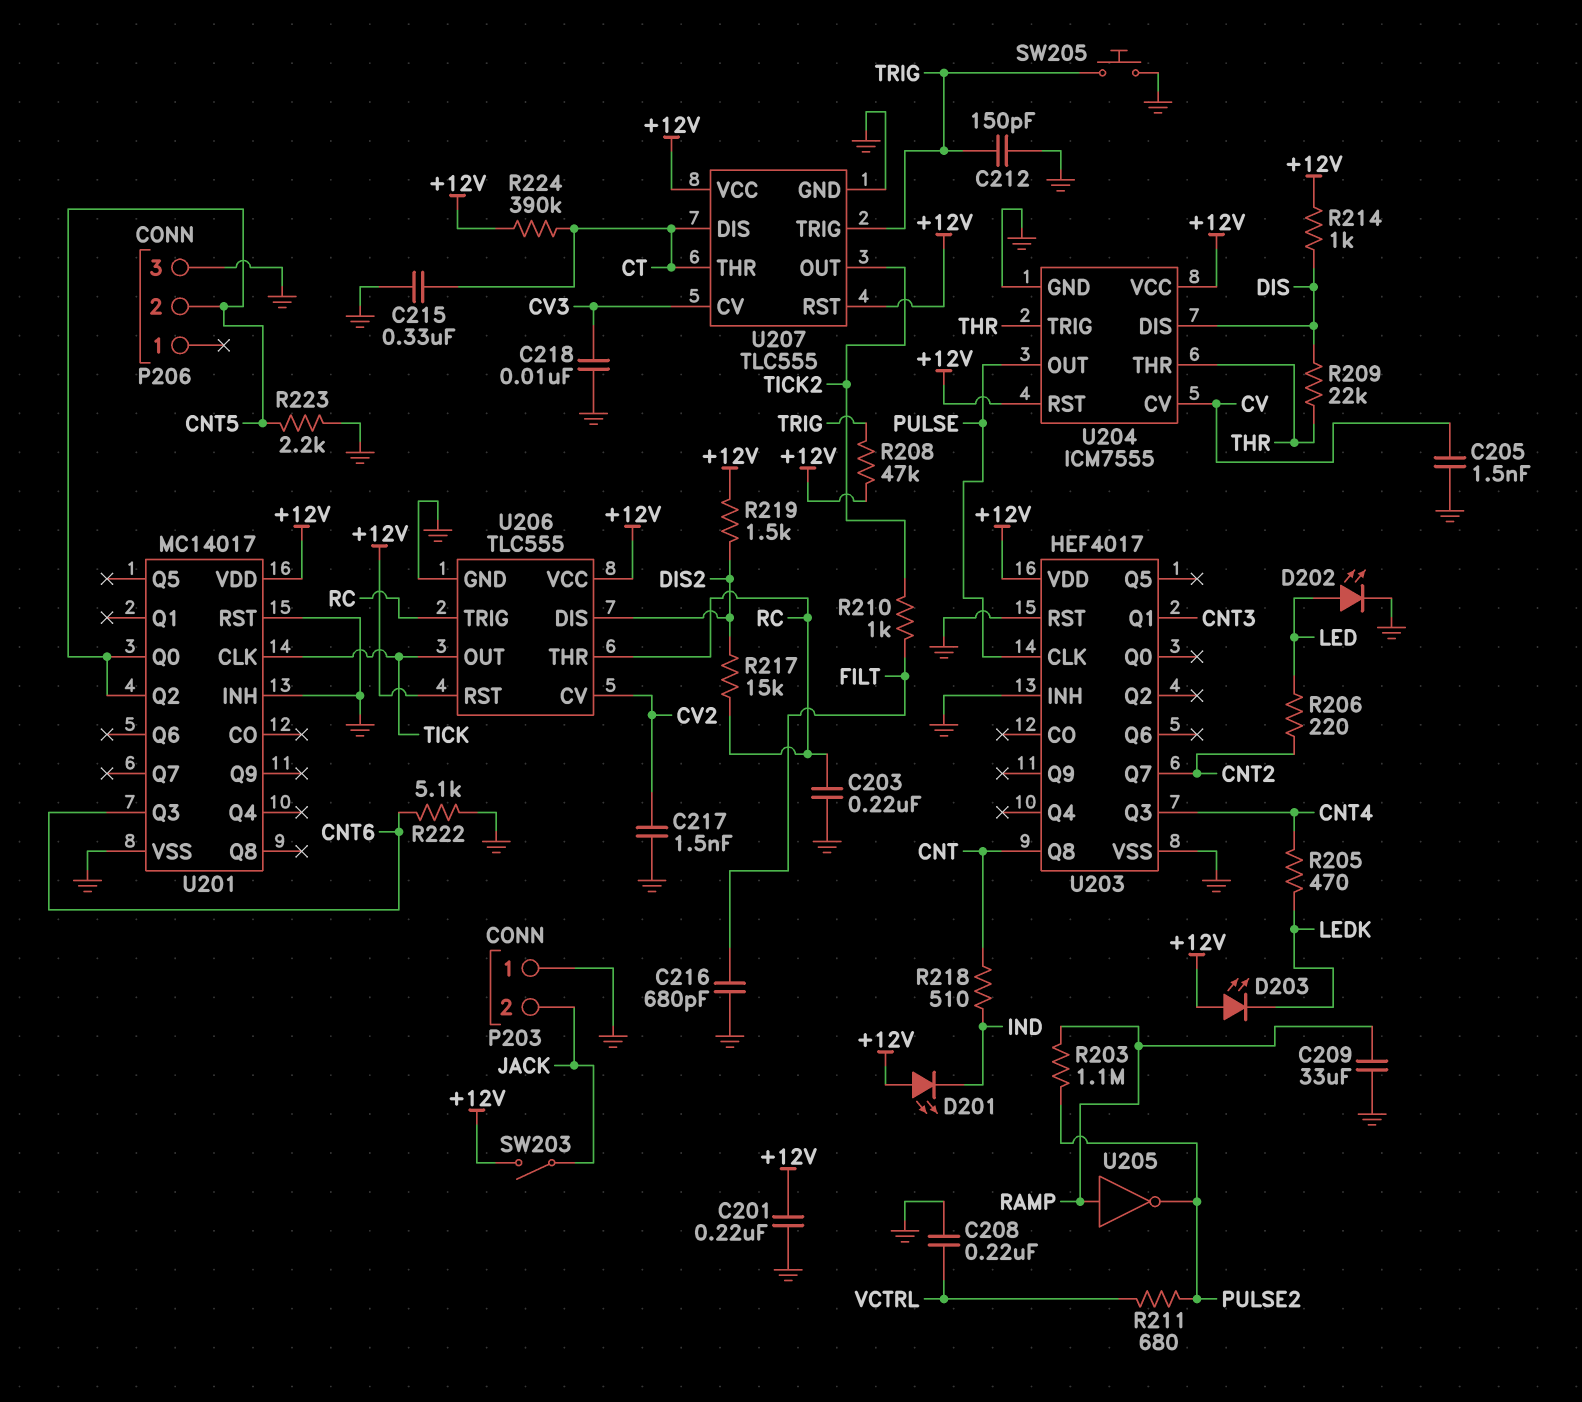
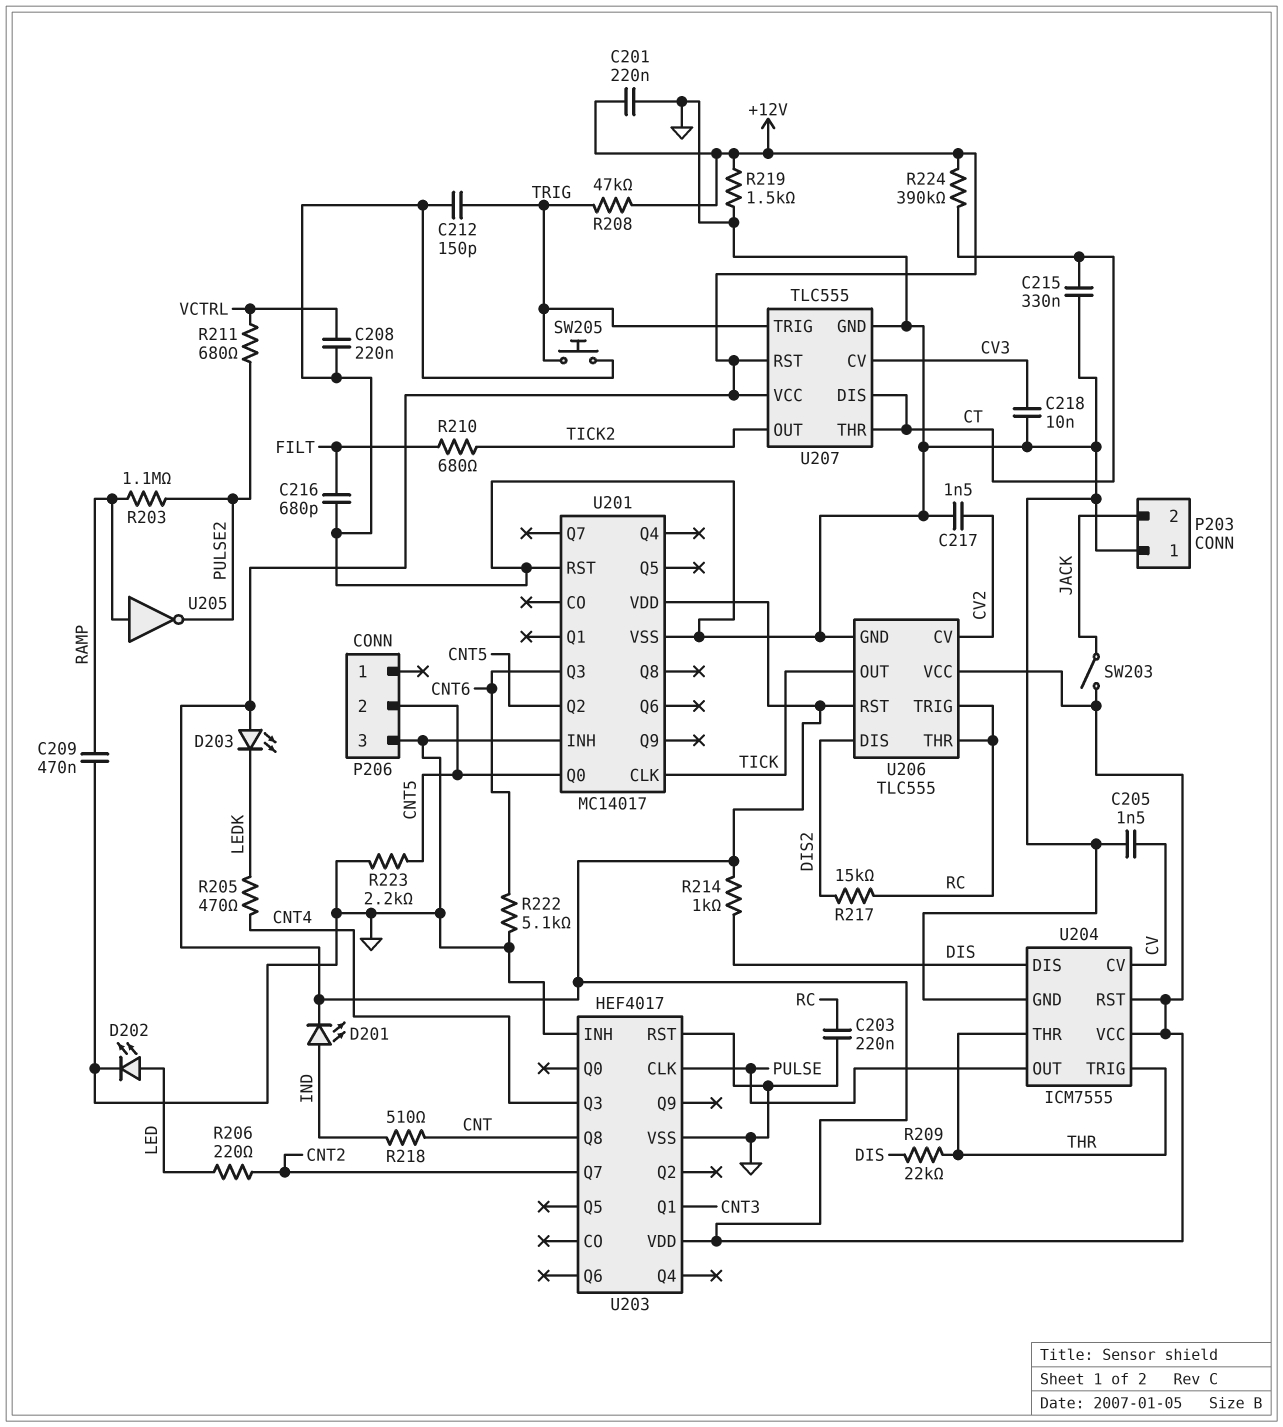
C209: 33uF (GND, RAMP) -> 470nF (GND, RAMP)
D201: LED (A +12V, K IND) -> LED (A IND, K +12V)
R210: 1k (FILT, TICK2) -> 680 (FILT, TICK2)
R219: 1.5k (+12V, DIS2) -> 1.5k (+12V, GND)

